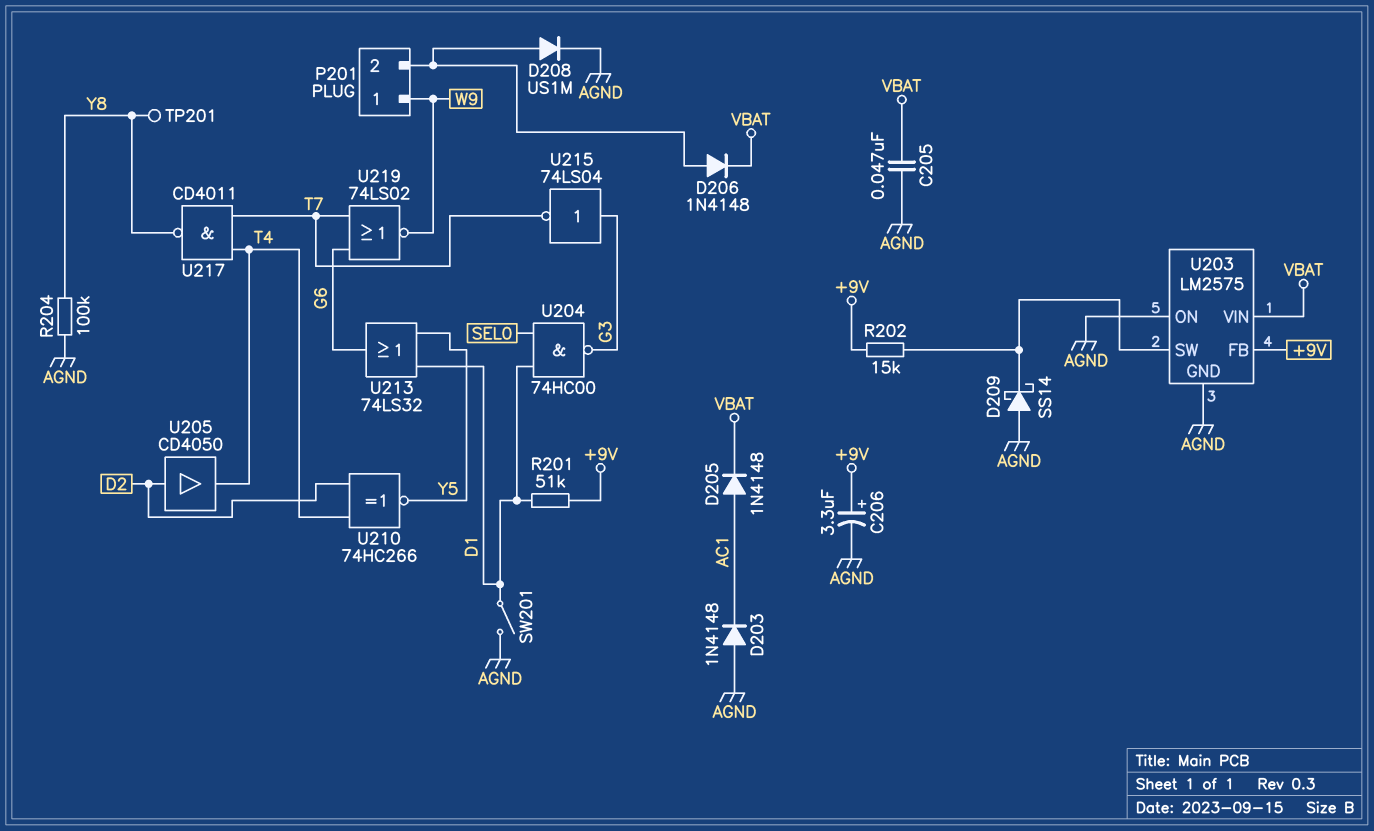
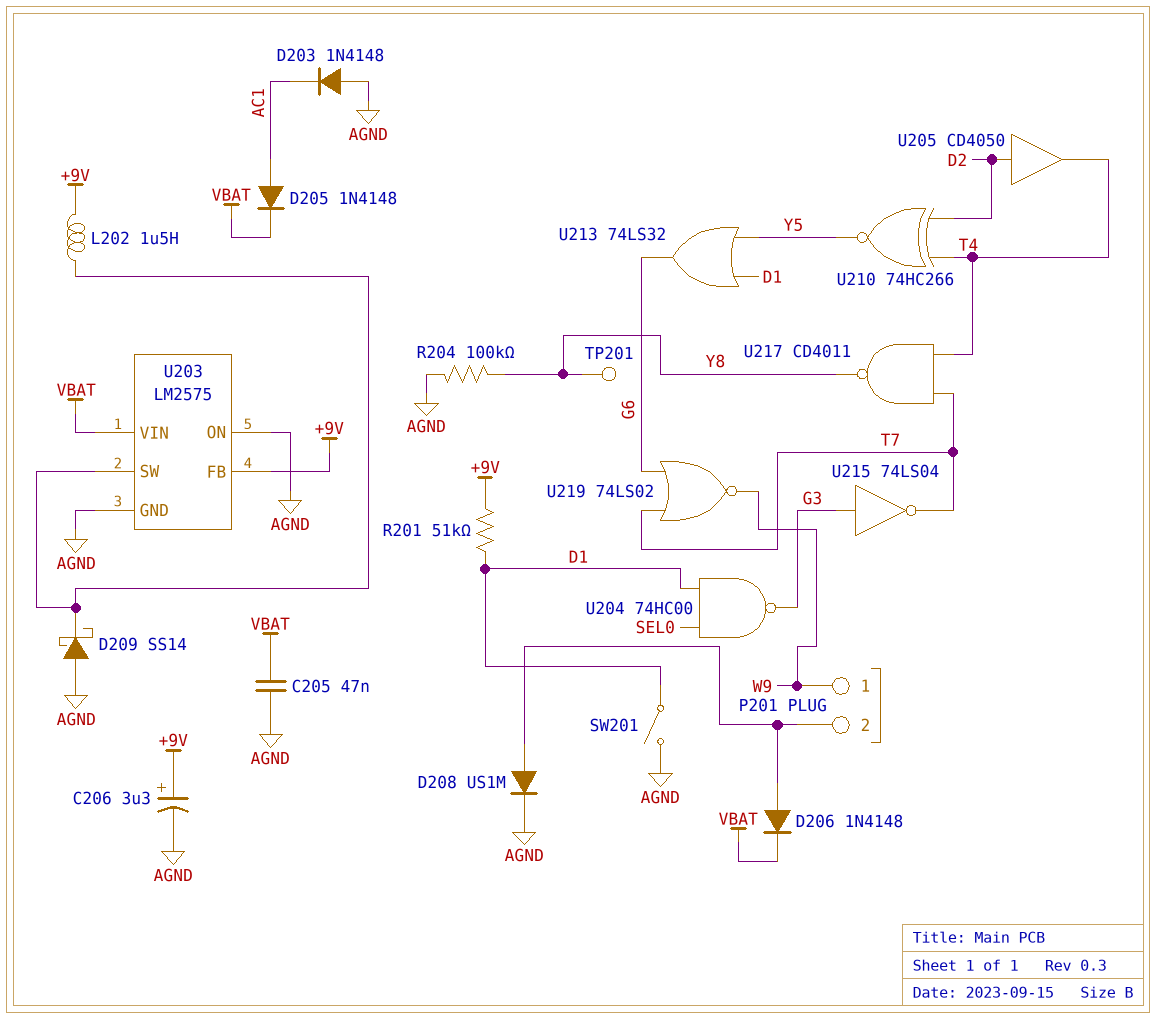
L202: none -> 1.5uH (+9V, U203/SW)
R202: 15k (+9V, U203/SW) -> none

